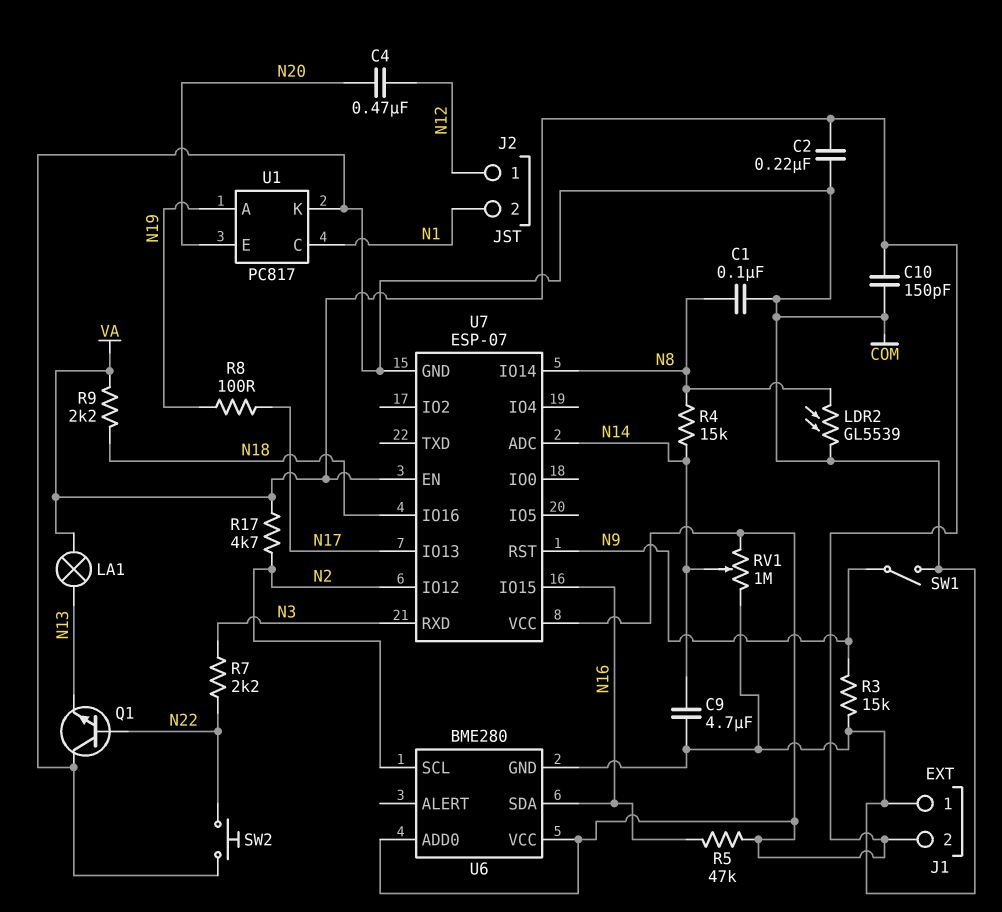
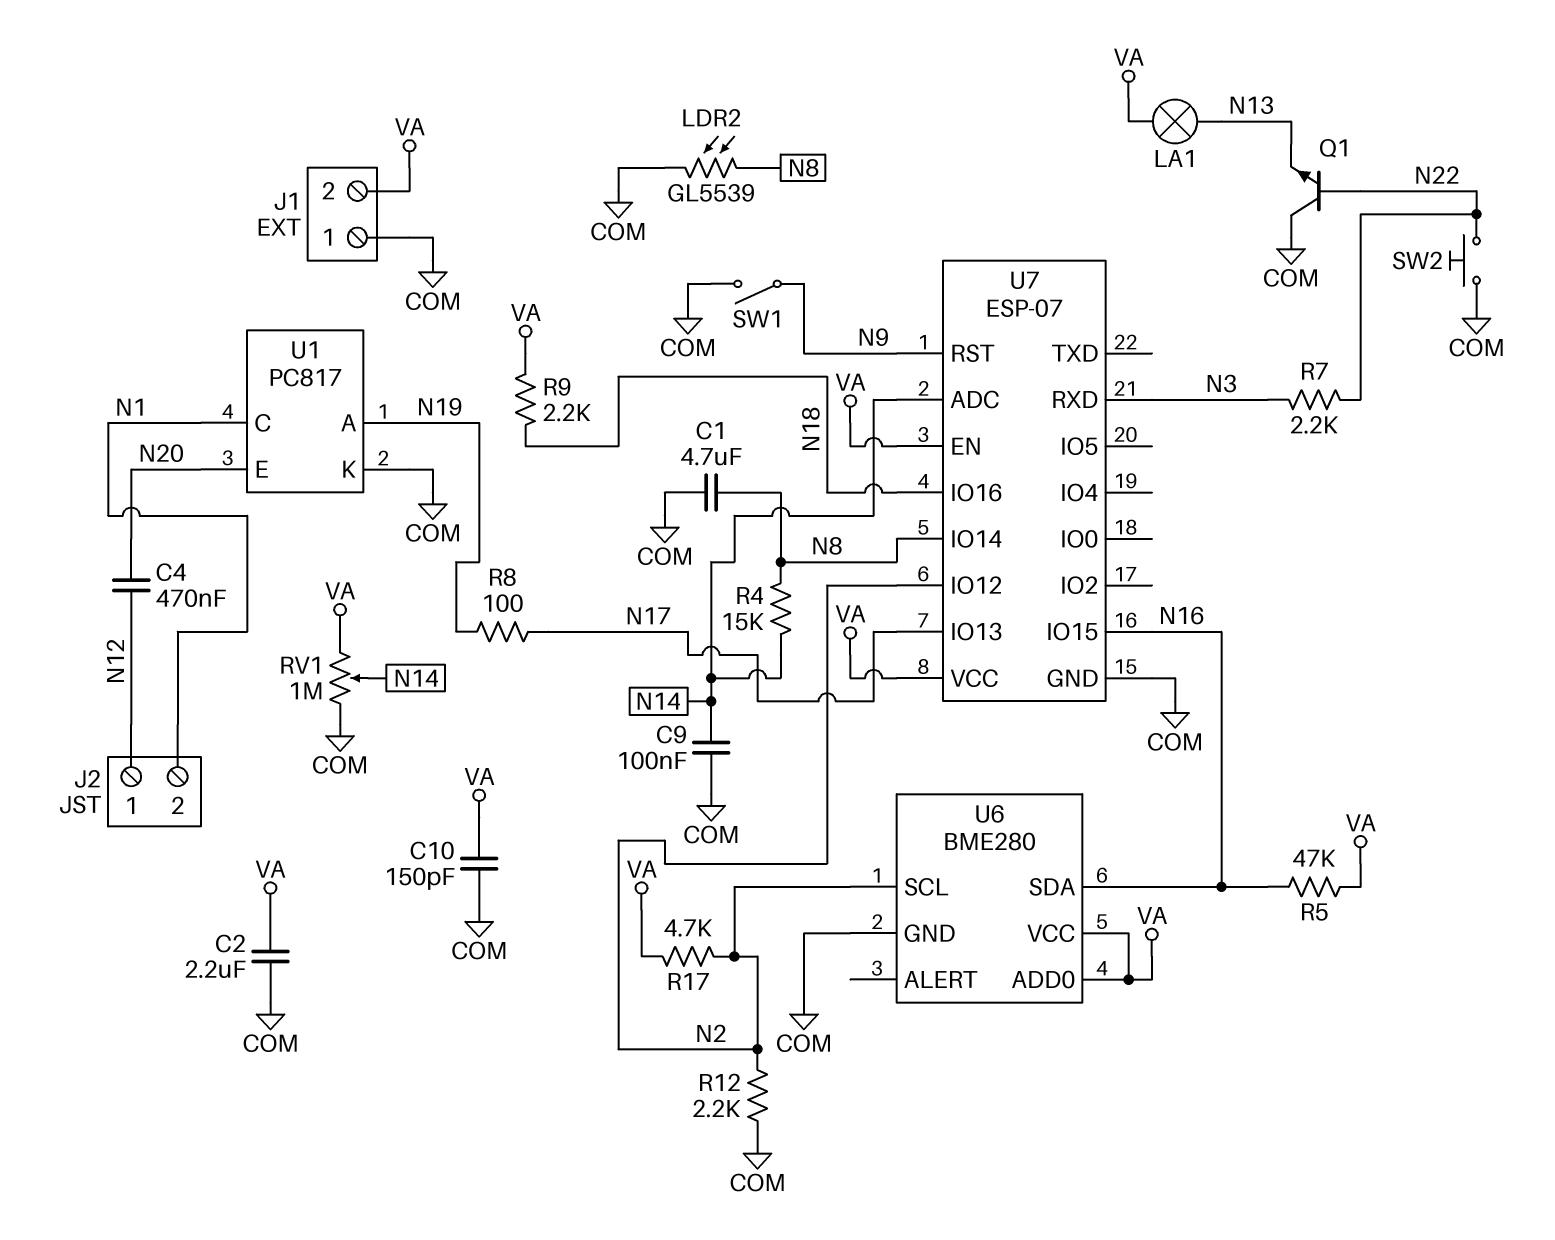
C1: 100nF (COM, N8) -> 4.7uF (COM, N8)
C2: 220nF (COM, VA) -> 2.2uF (COM, VA)
C9: 4.7uF (COM, N14) -> 100nF (COM, N14)
R3: 15k (COM, N9) -> none
R12: none -> 2.2k (COM, N2)

